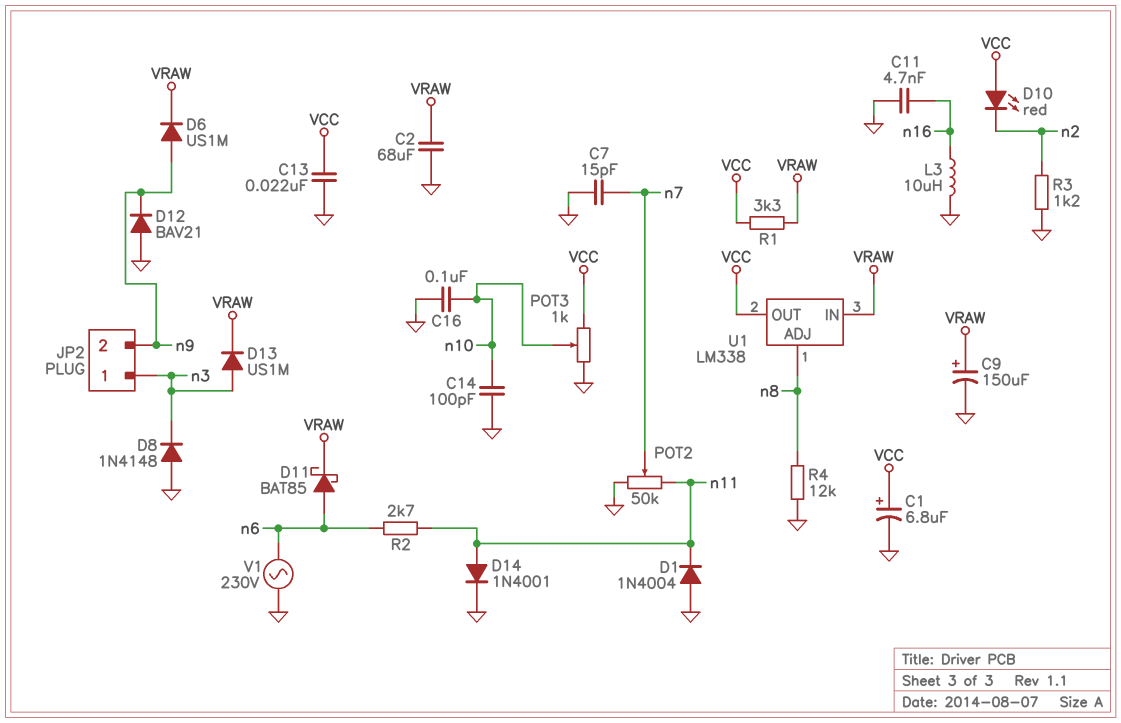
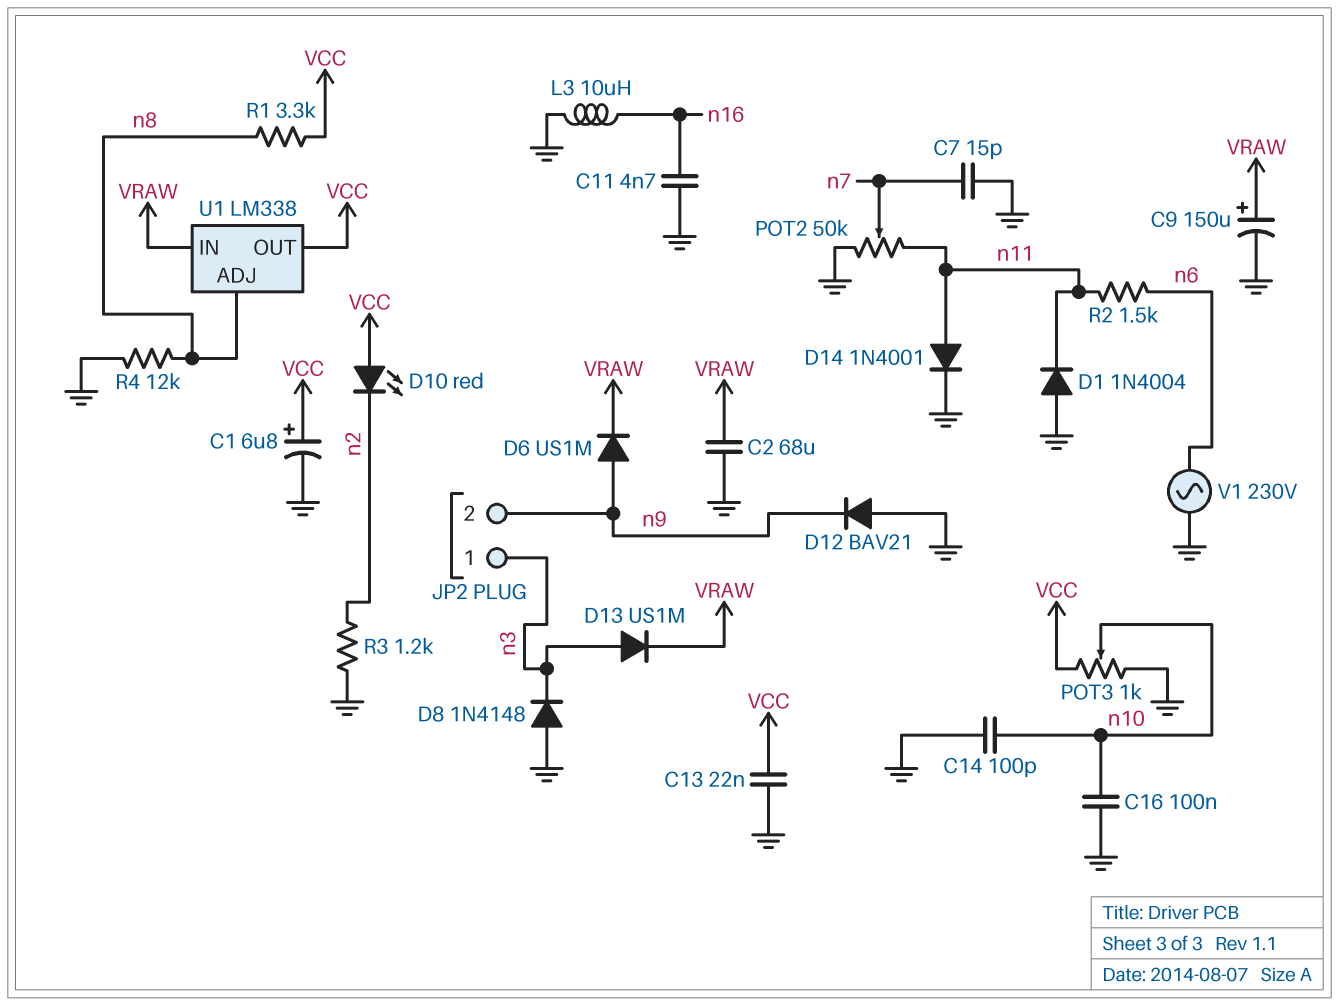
D11: schottky BAT85 (A n6, K VRAW) -> none
R1: 3.3k (VCC, VRAW) -> 3.3k (VCC, n8)
R2: 2.7k (n6, n11) -> 1.5k (n6, n11)

